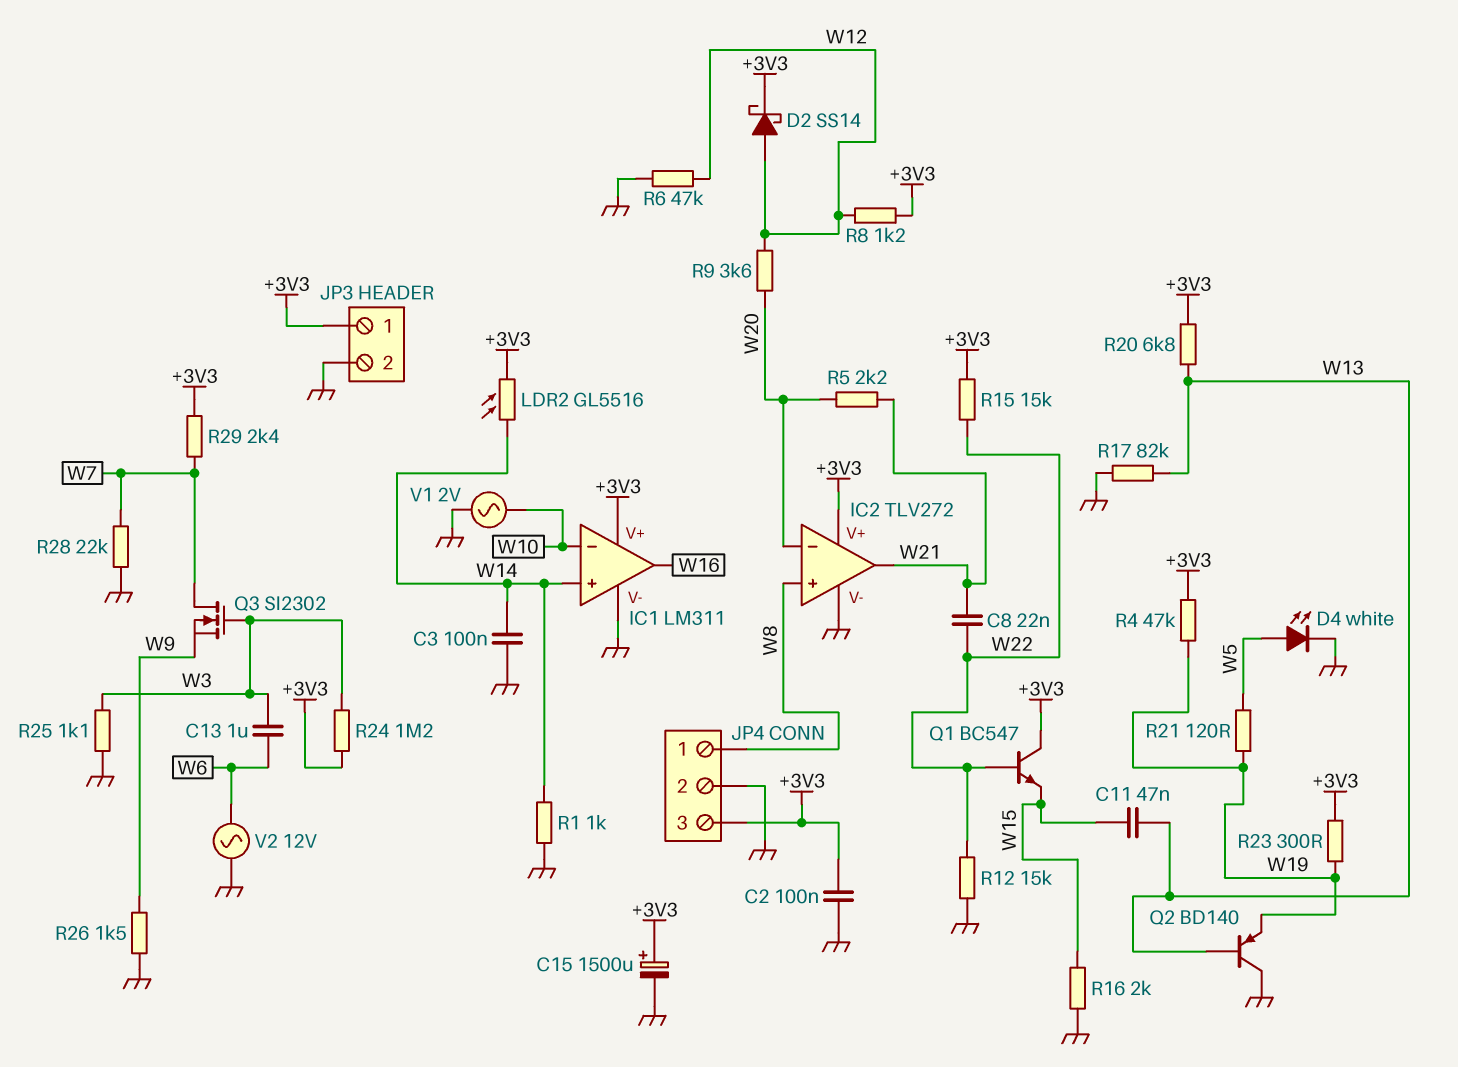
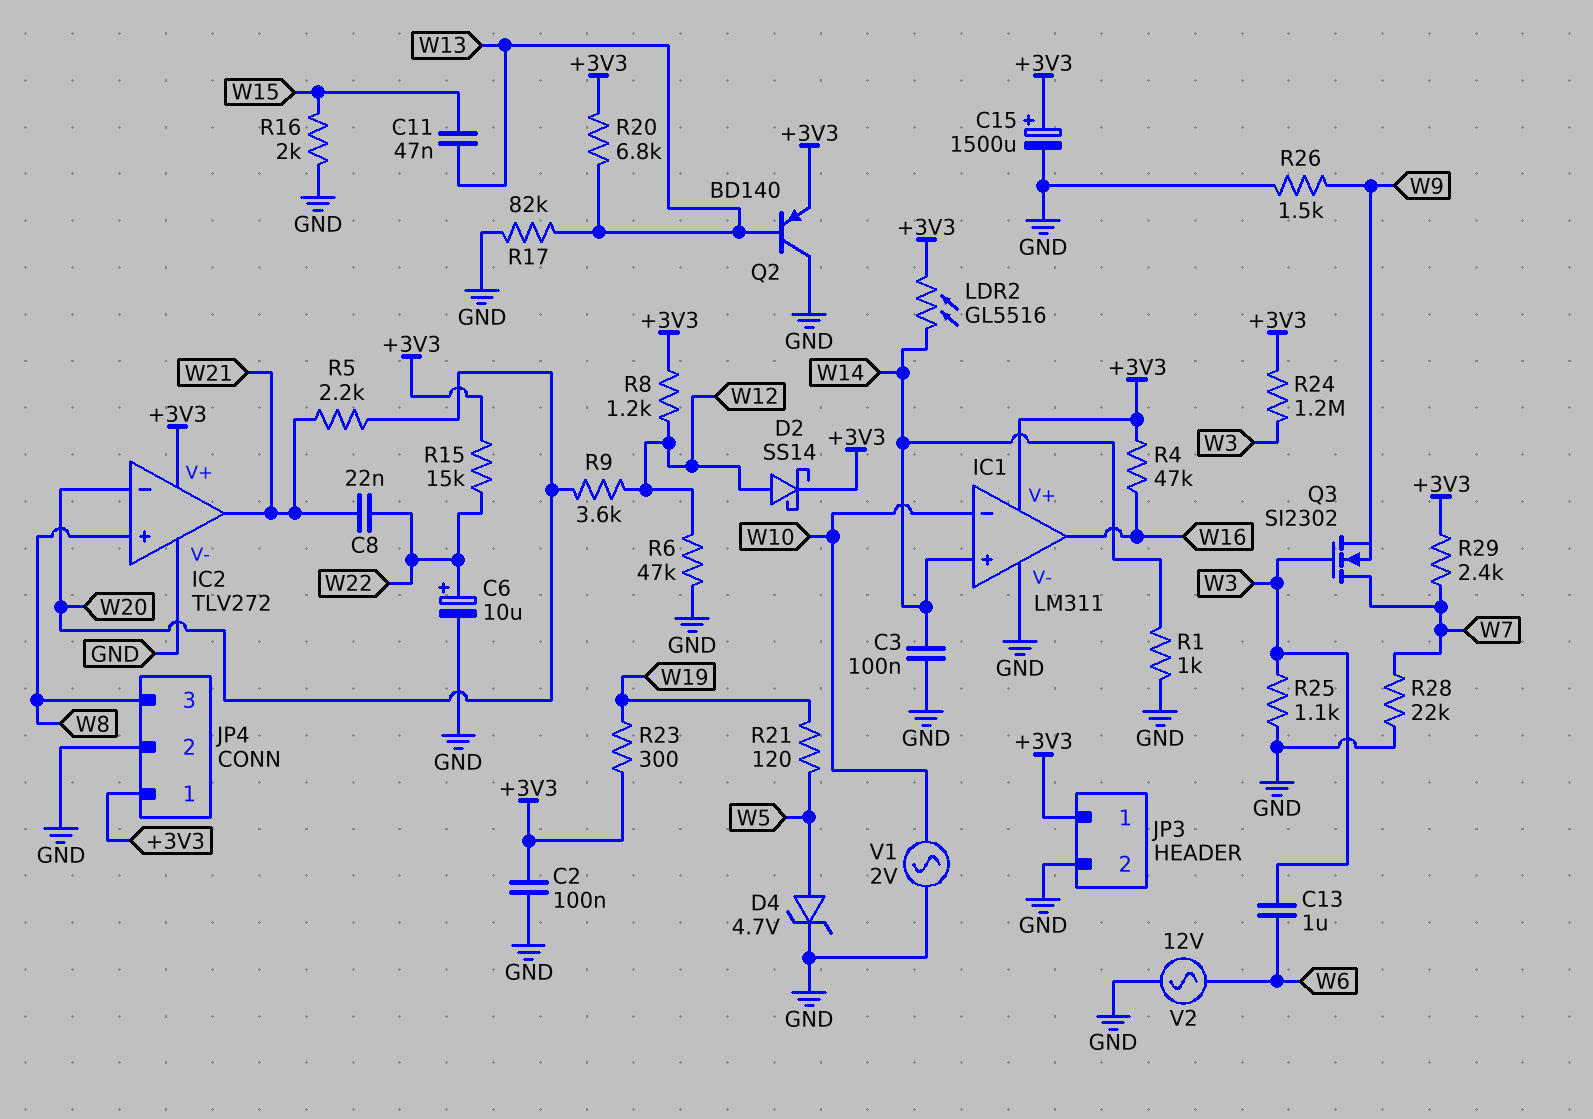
C6: none -> 10uF (plus W22, minus GND)
D4: LED white (A W5, K GND) -> zener 4.7V (A W5, K GND)
JP4 pin 1: W8 -> +3V3
JP4 pin 3: +3V3 -> W8
Q1: NPN BC547 (B W22, C +3V3, E W15) -> none
Q2: PNP BD140 (B W13, C GND, E W19) -> PNP BD140 (B W13, C GND, E +3V3)
R4: 47k (+3V3, W19) -> 47k (+3V3, W16)
R12: 15k (GND, W22) -> none

